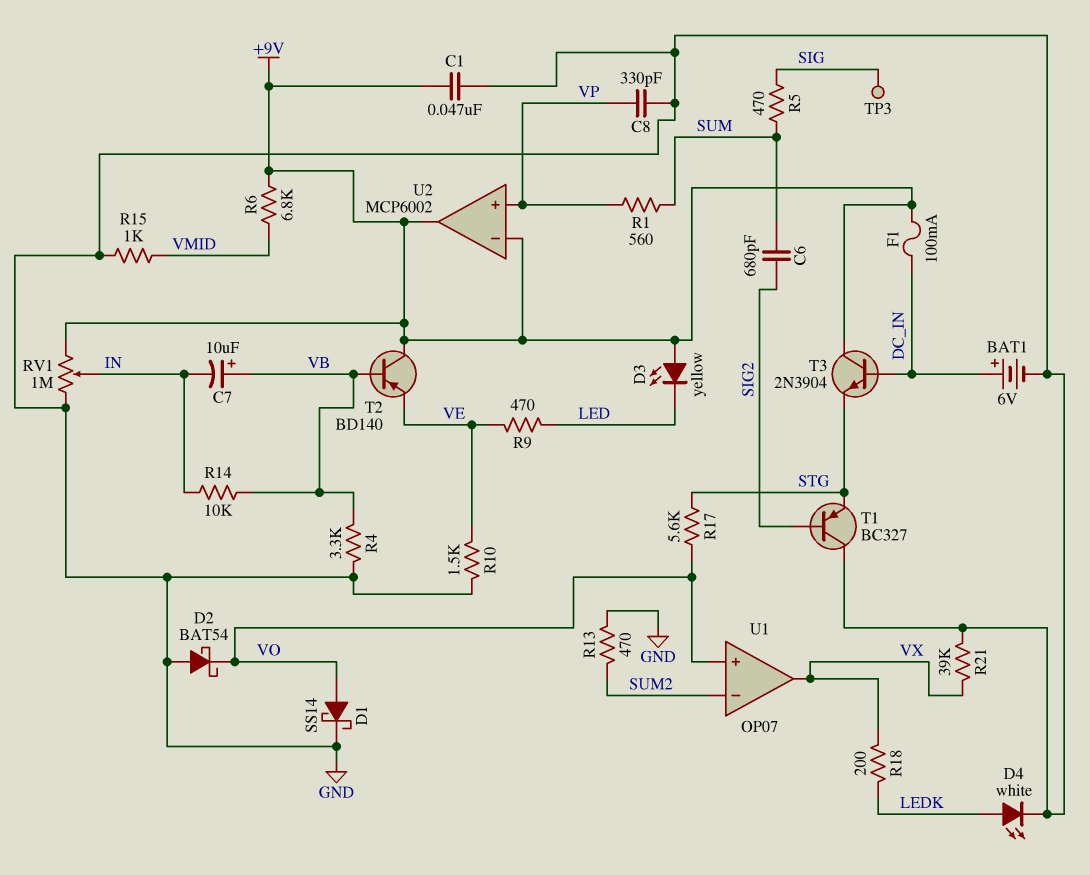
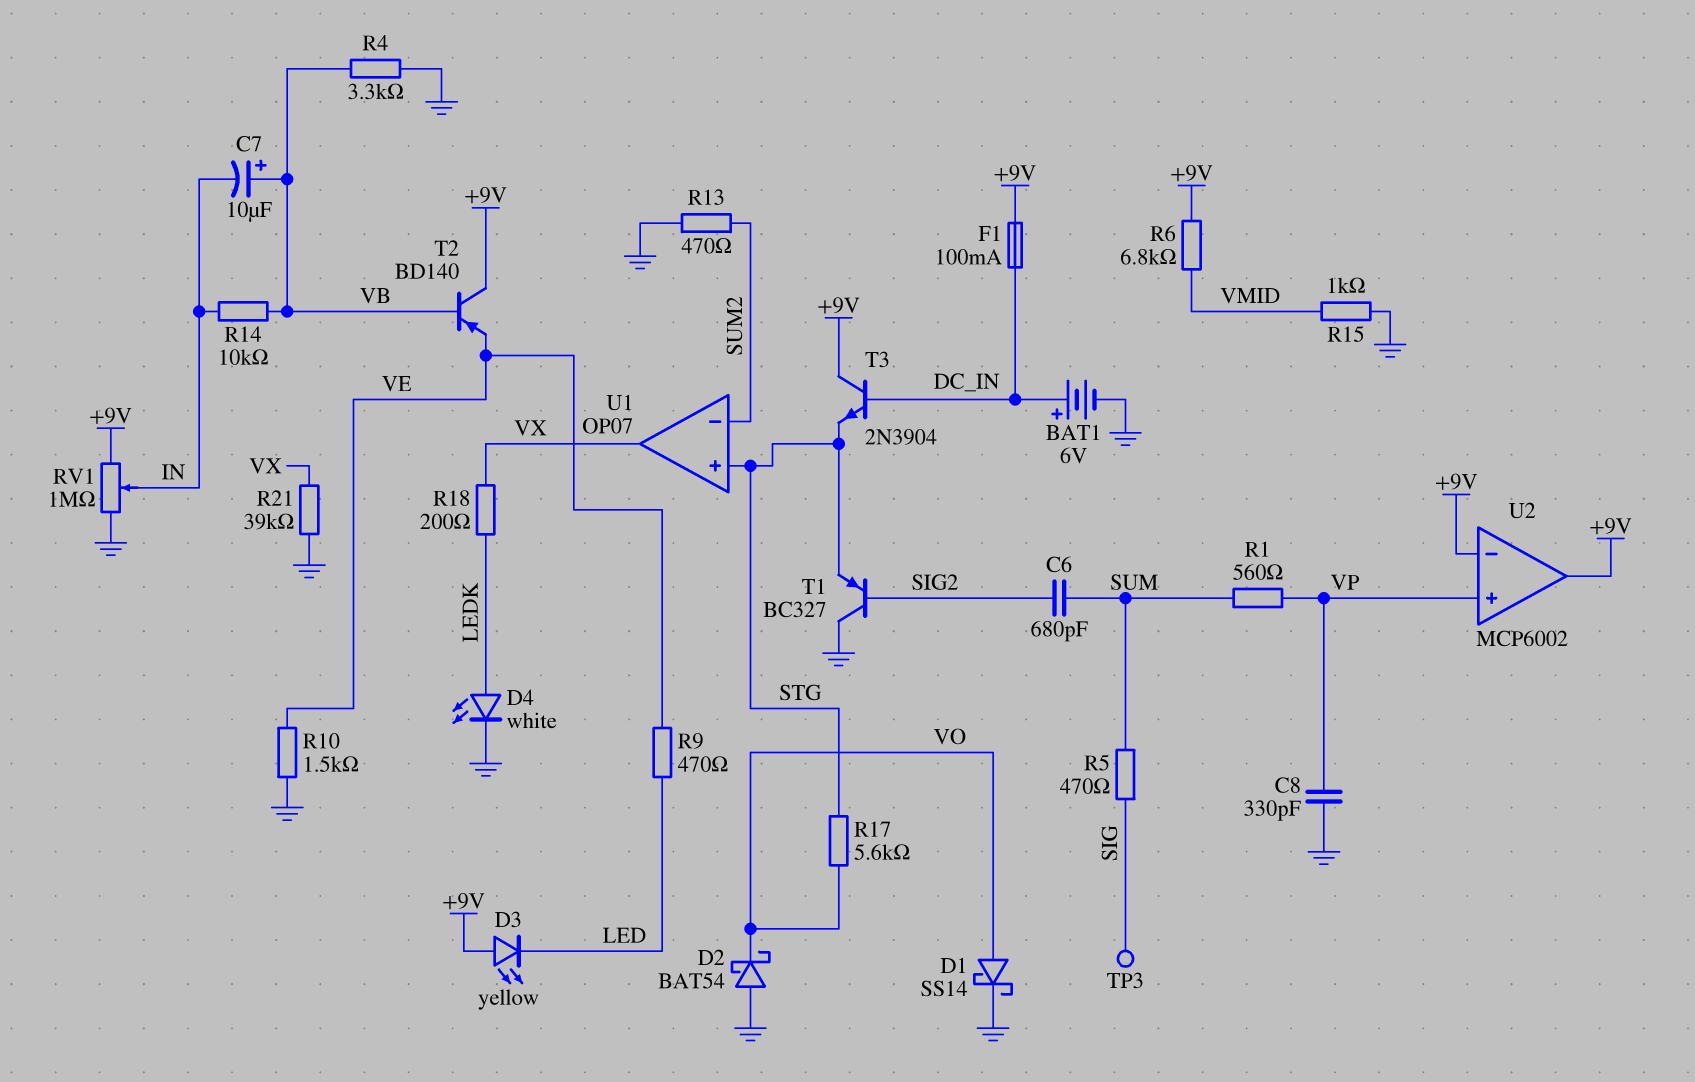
C1: 47nF (+9V, GND) -> none
U1 pin in+: VO -> STG

